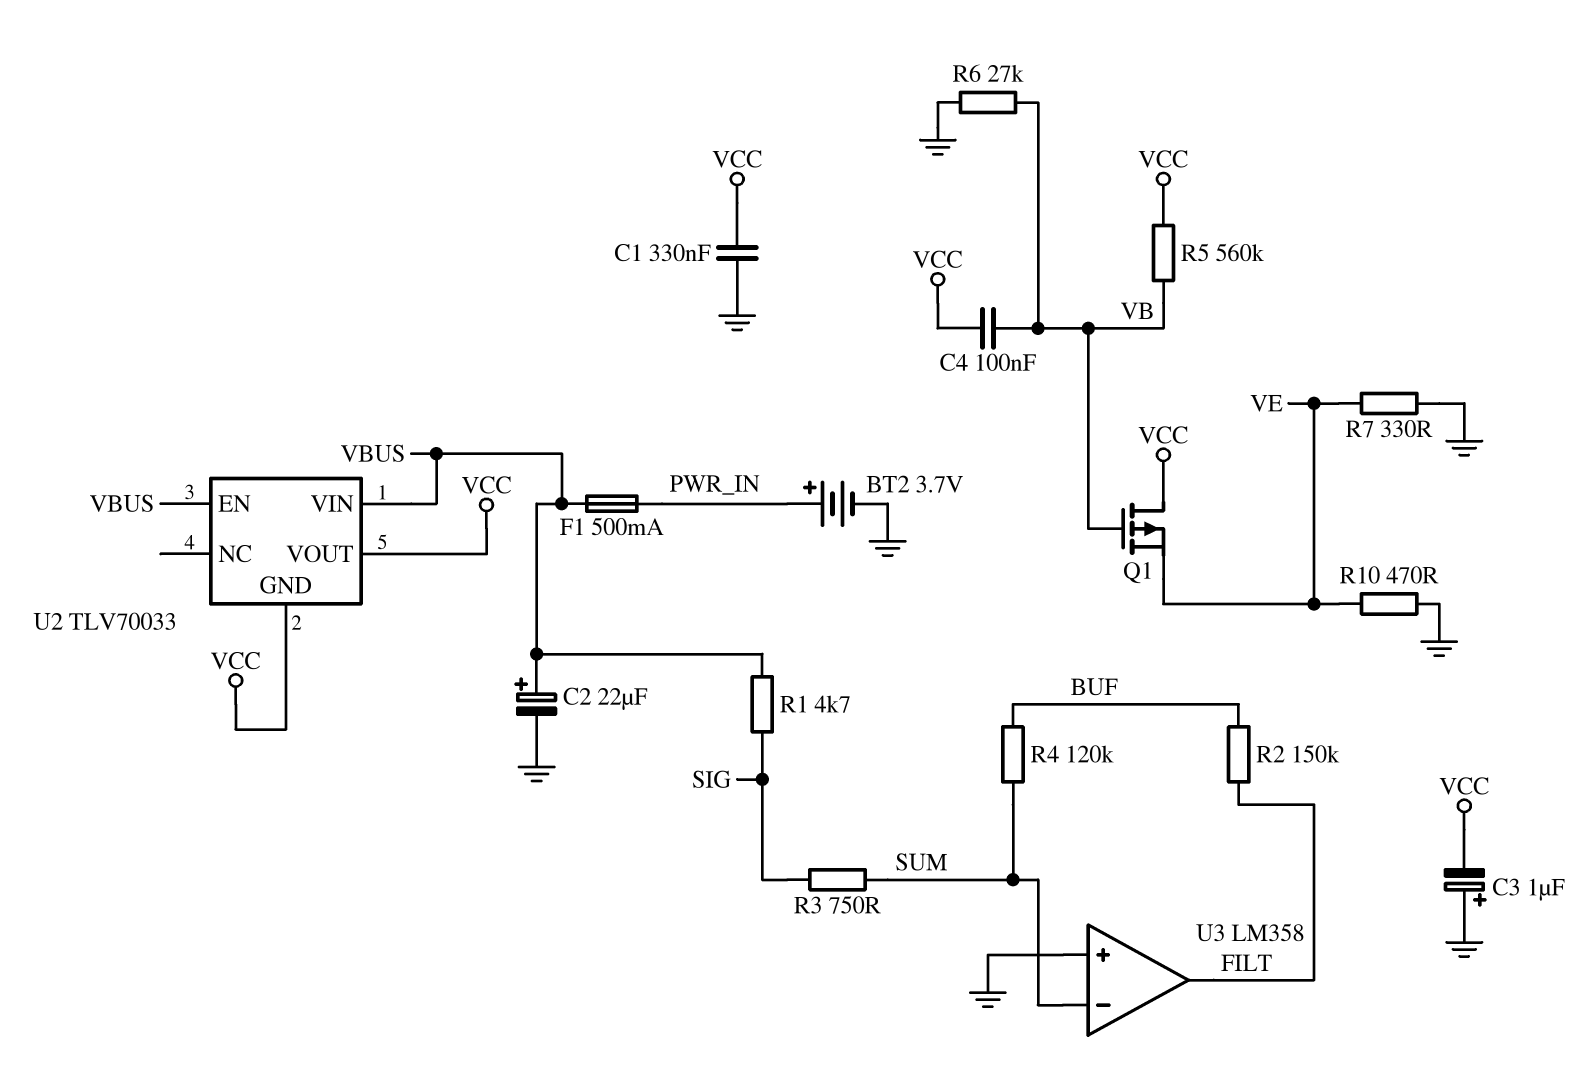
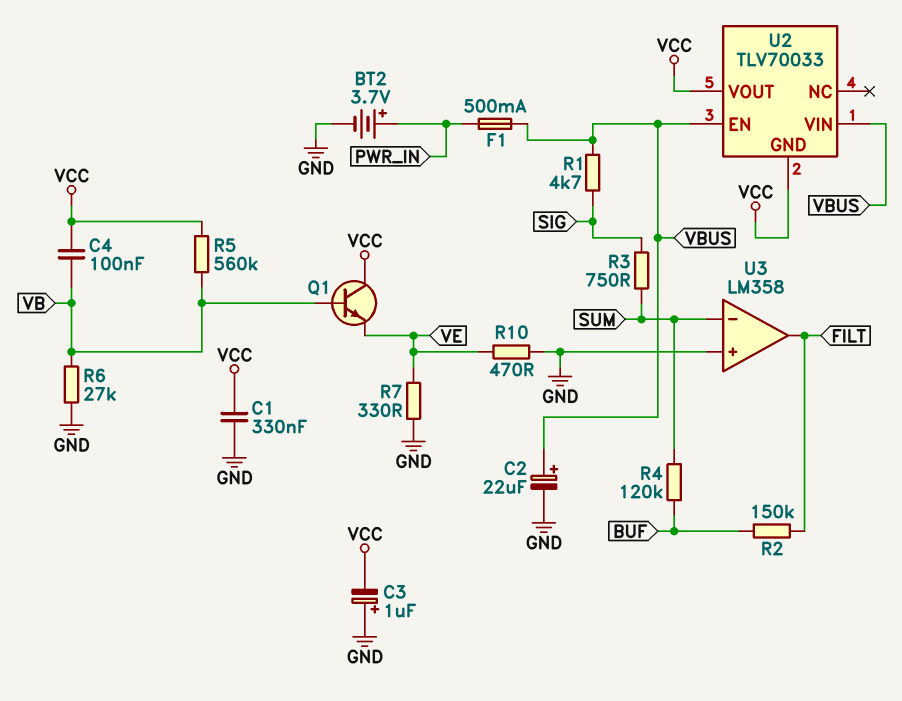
Q1: PMOS (G VB, D VCC, S VE) -> NPN (B VB, C VCC, E VE)

